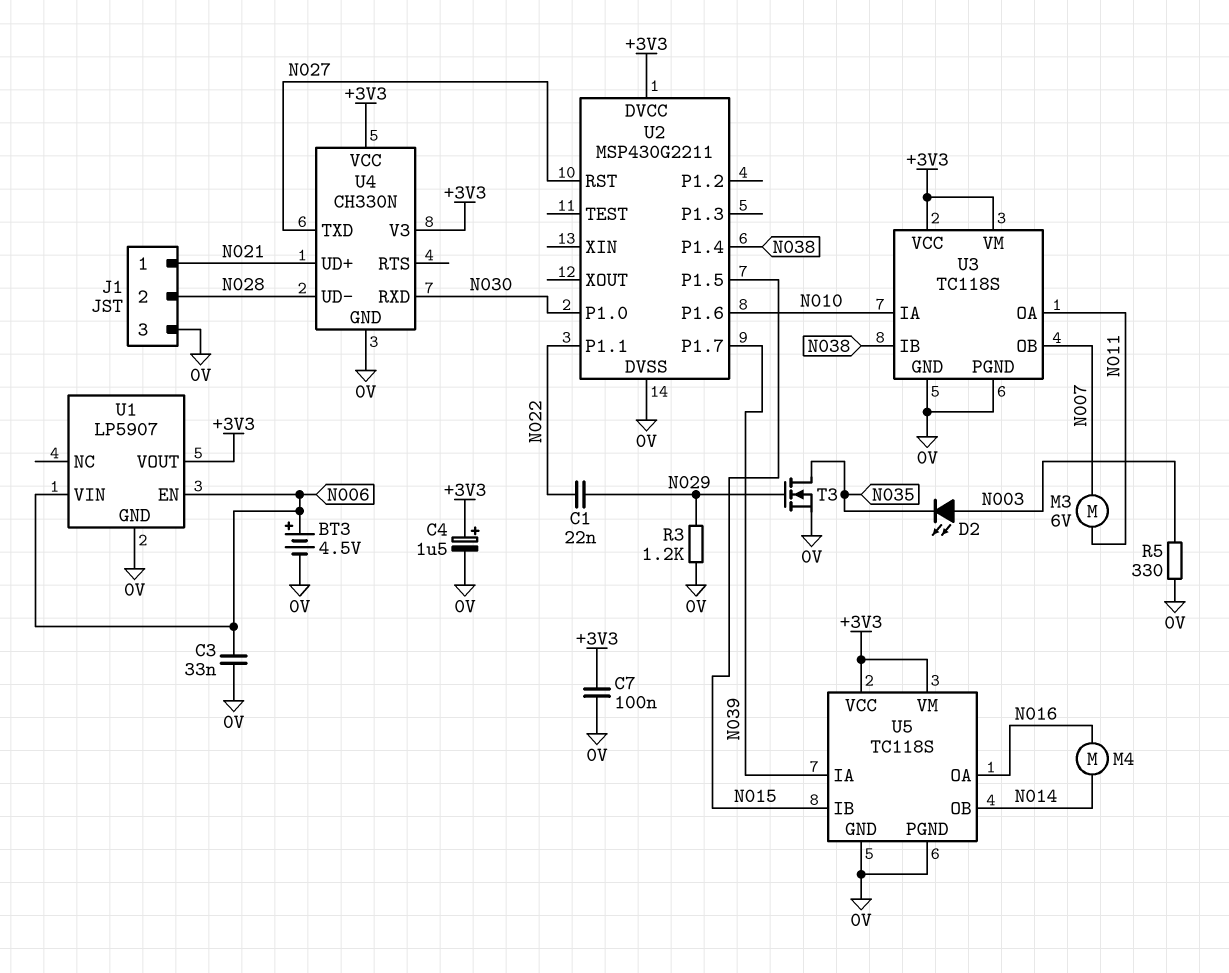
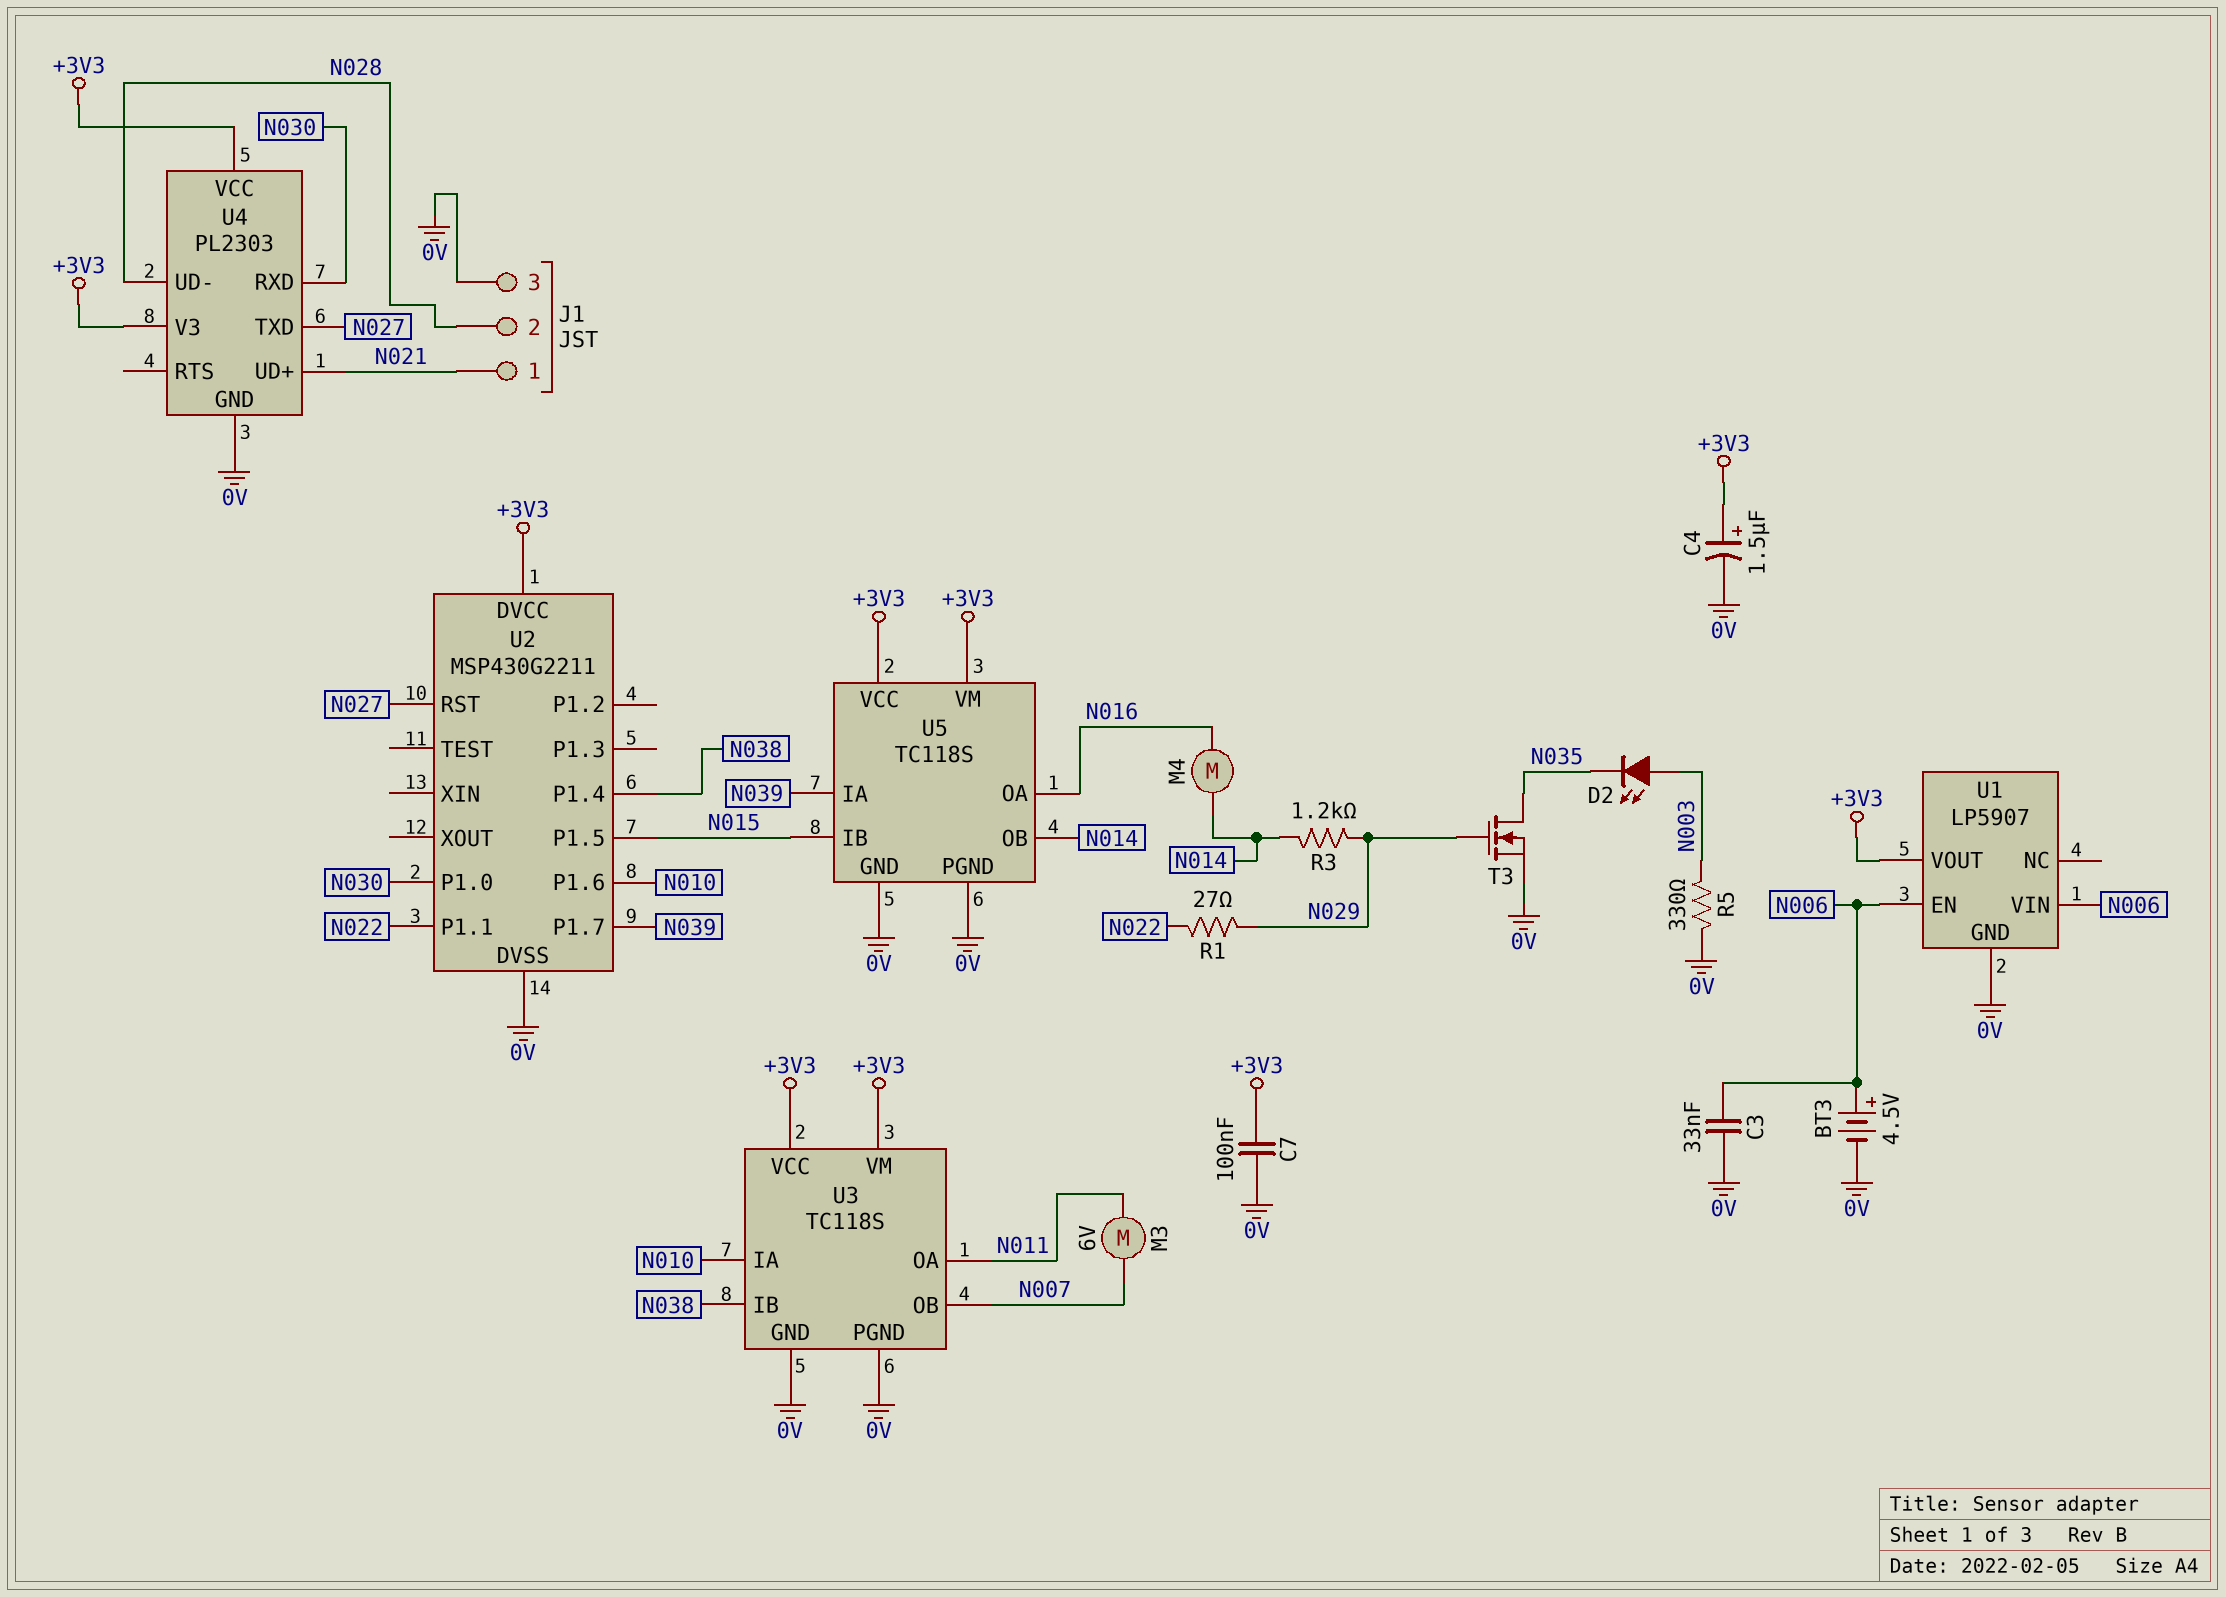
C1: 22nF (N022, N029) -> none
R1: none -> 27 (N022, N029)
R3: 1.2k (0V, N029) -> 1.2k (N014, N029)
U4: CH330N -> PL2303

